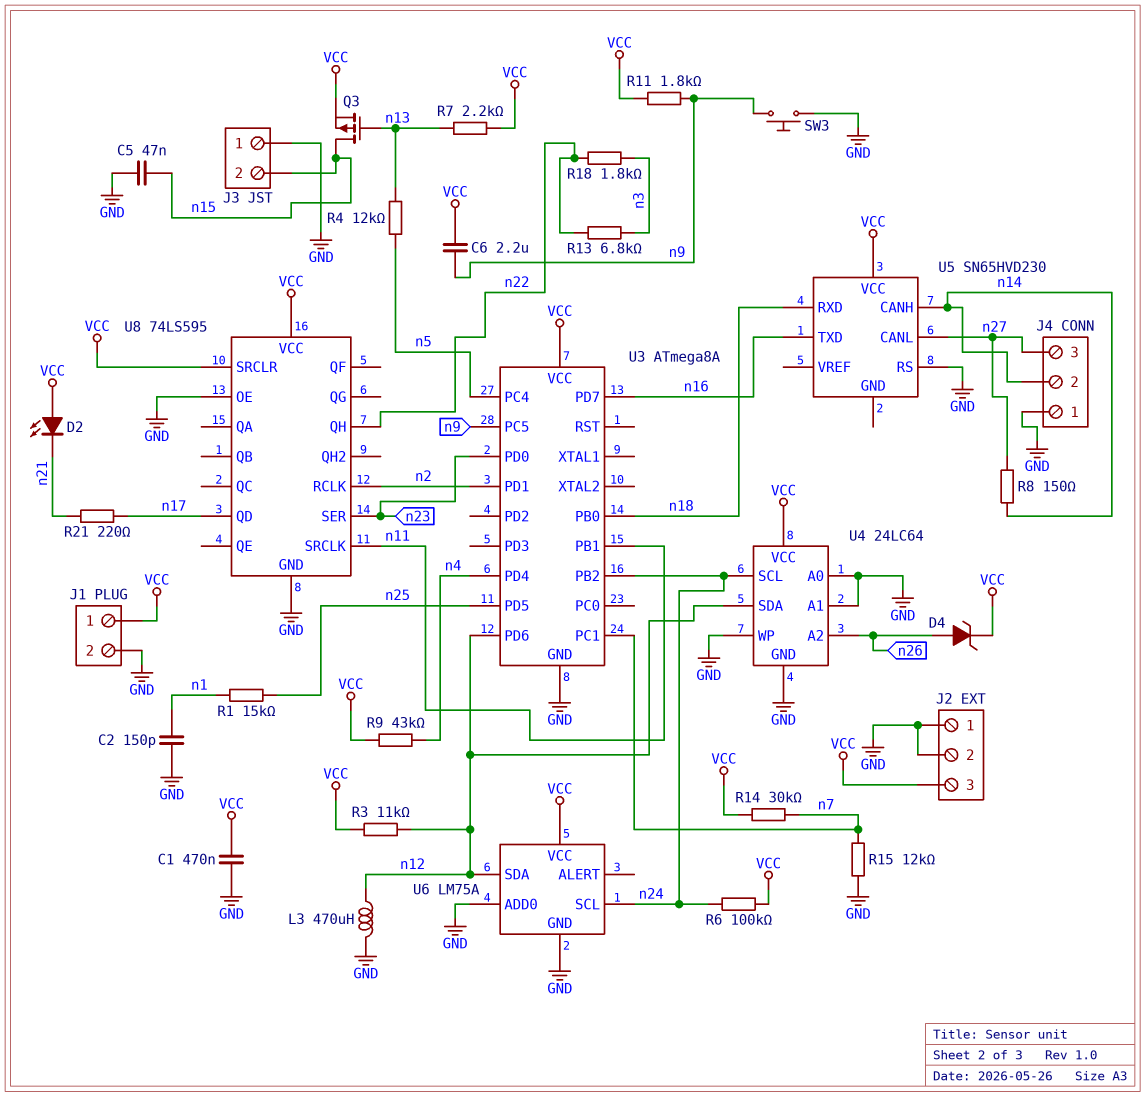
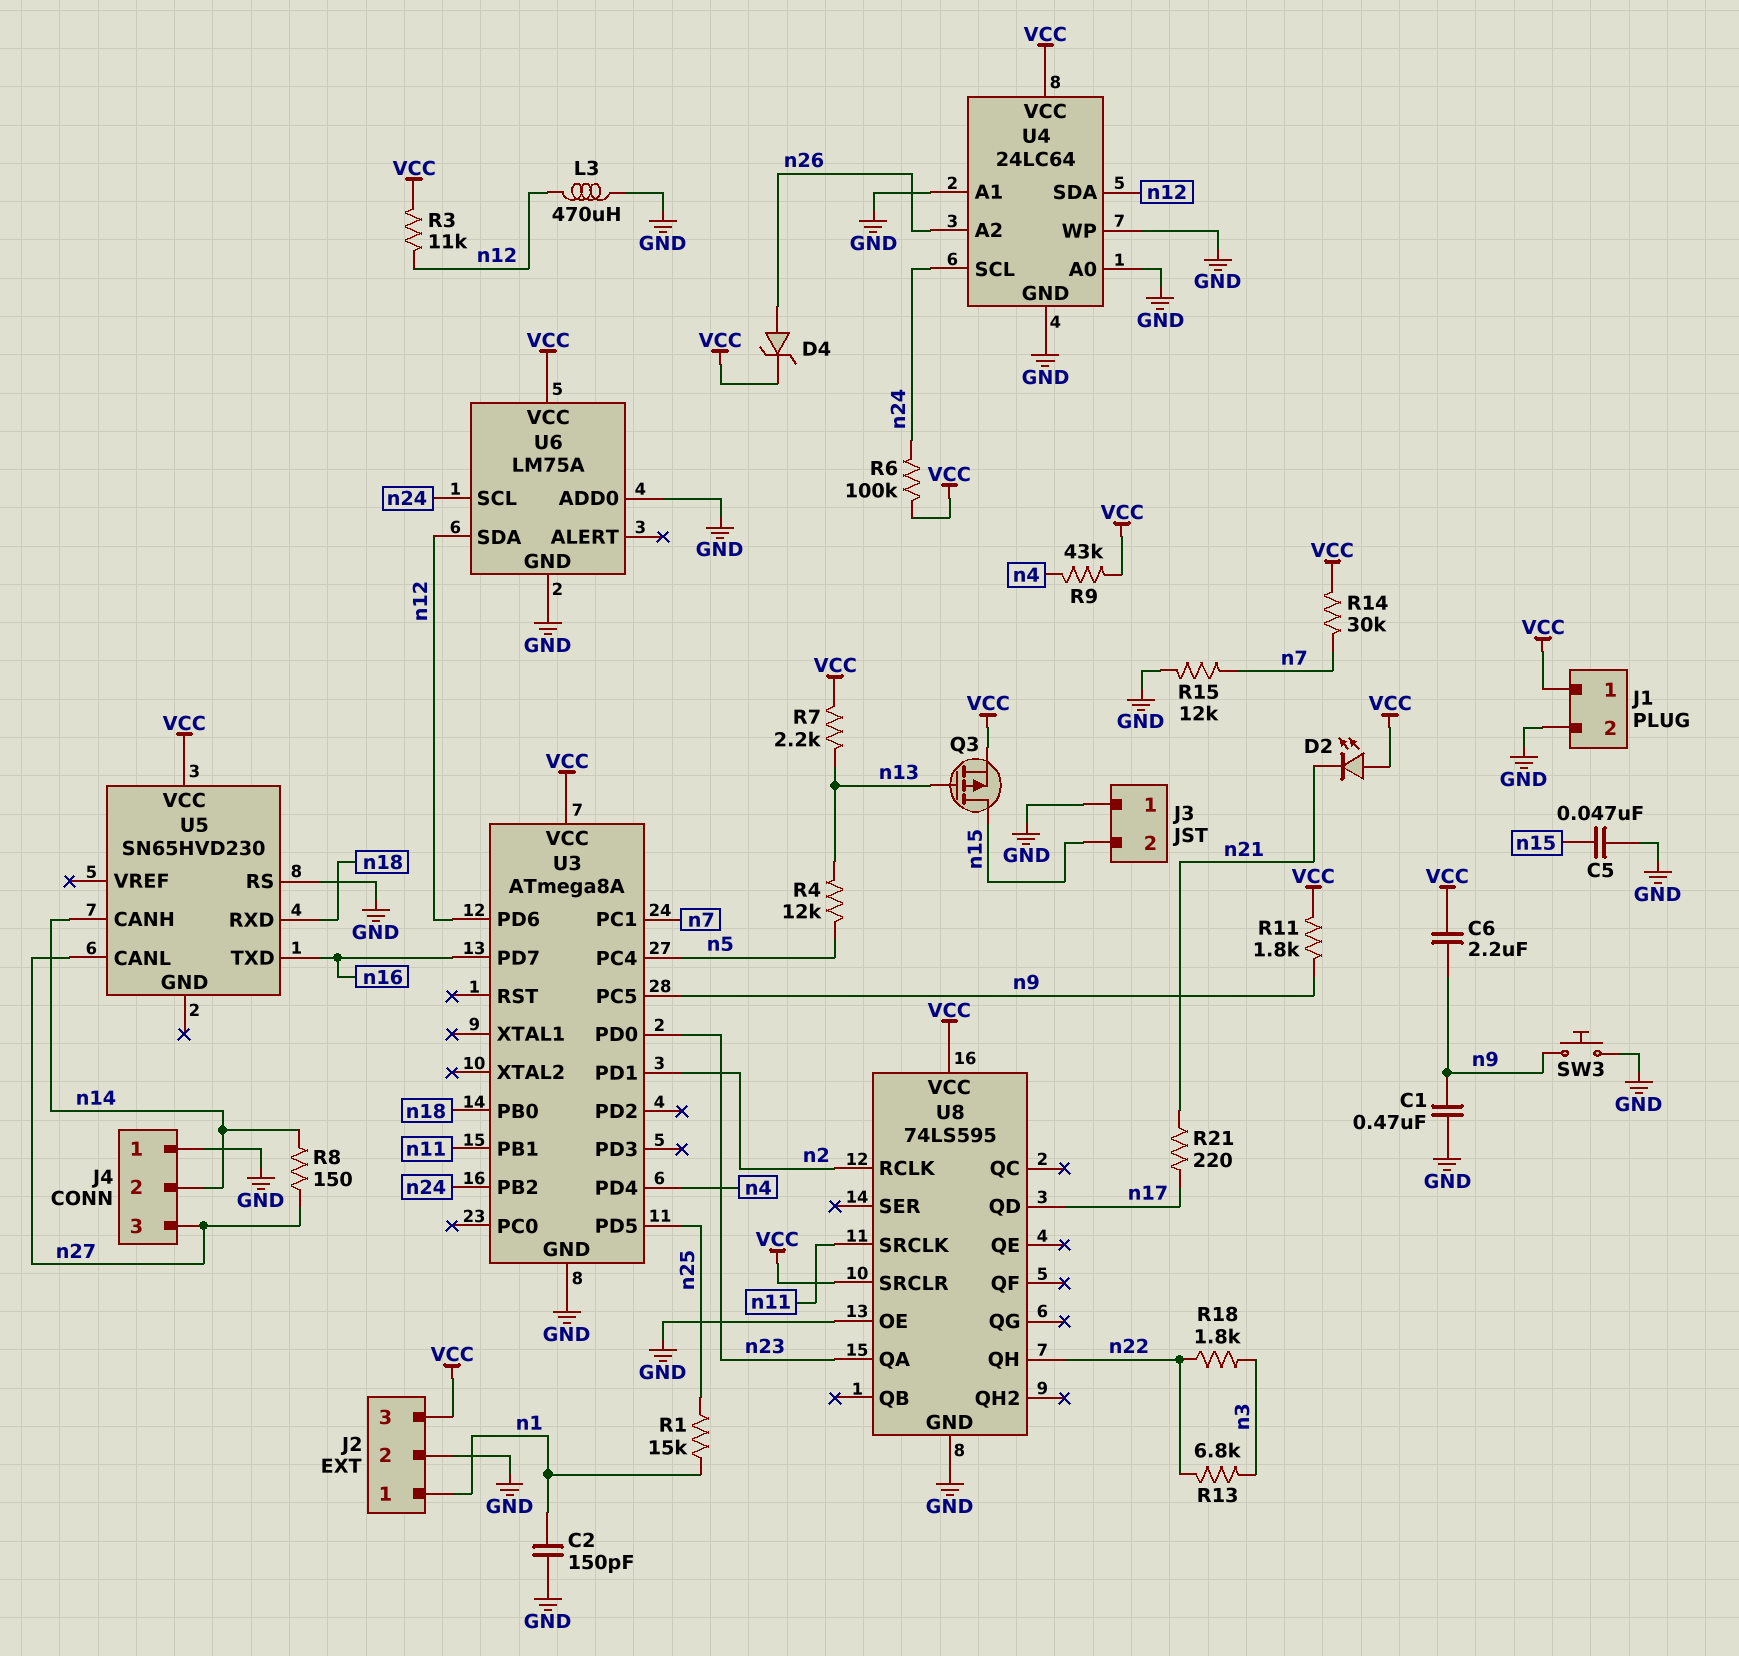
C1: 470nF (GND, VCC) -> 470nF (GND, n9)
J2 pin 1: GND -> n1
U8 pin QA: none -> n23
U8 pin SER: n23 -> none

